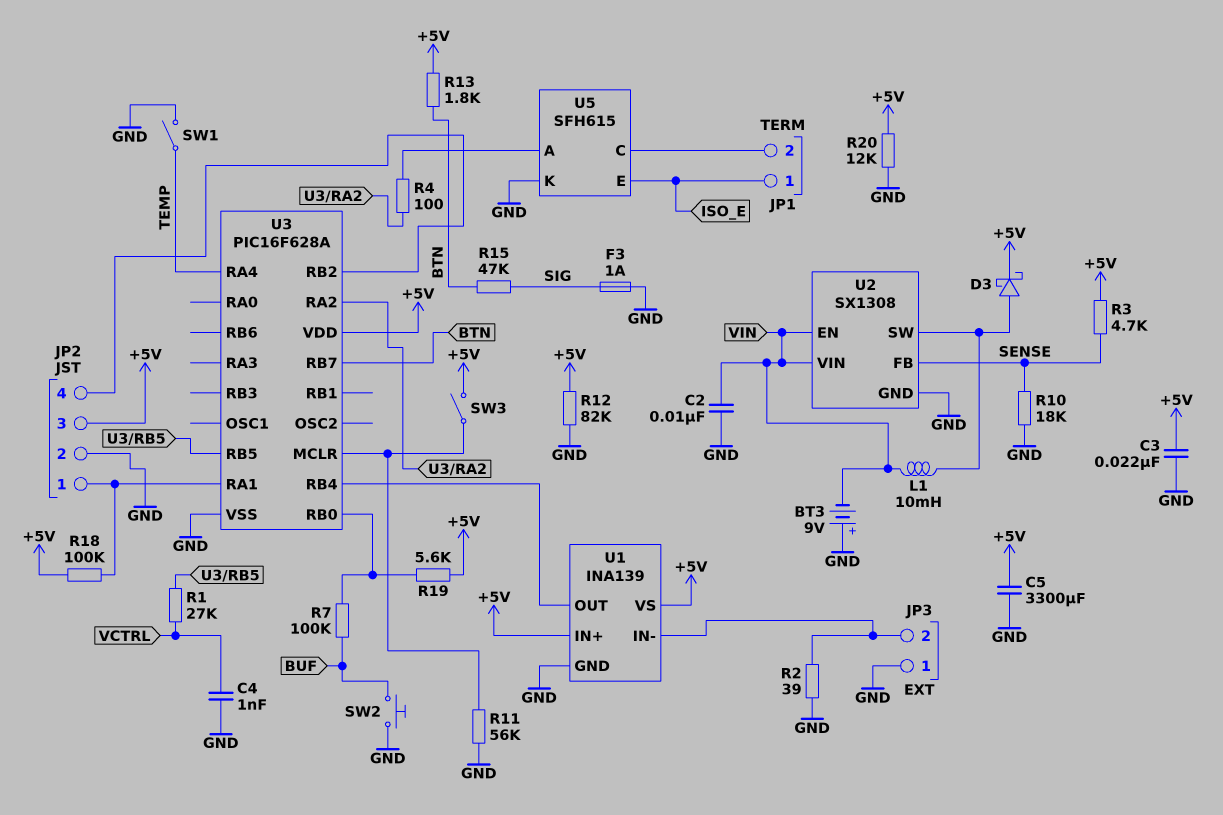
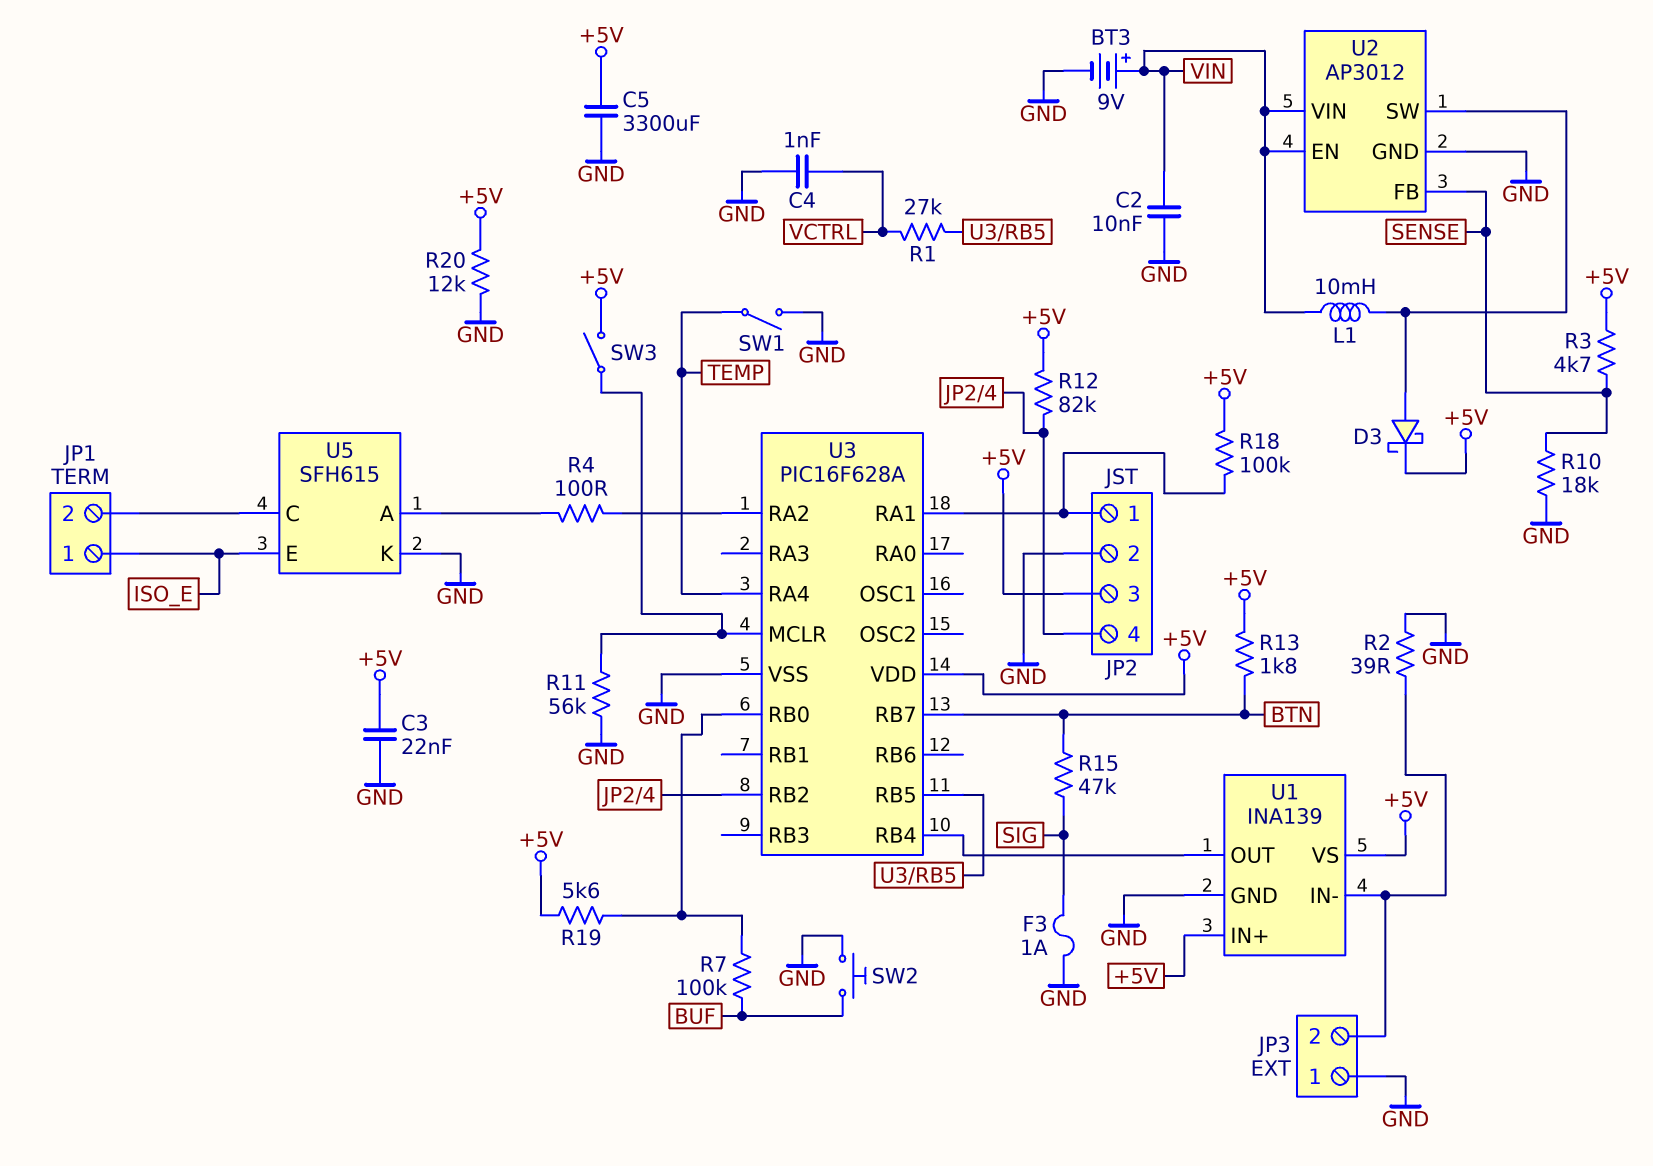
BT3: 9V (plus GND, minus VIN) -> 9V (plus VIN, minus GND)
R12: 82k (+5V, GND) -> 82k (+5V, JP2/4)
U2: SX1308 -> AP3012

